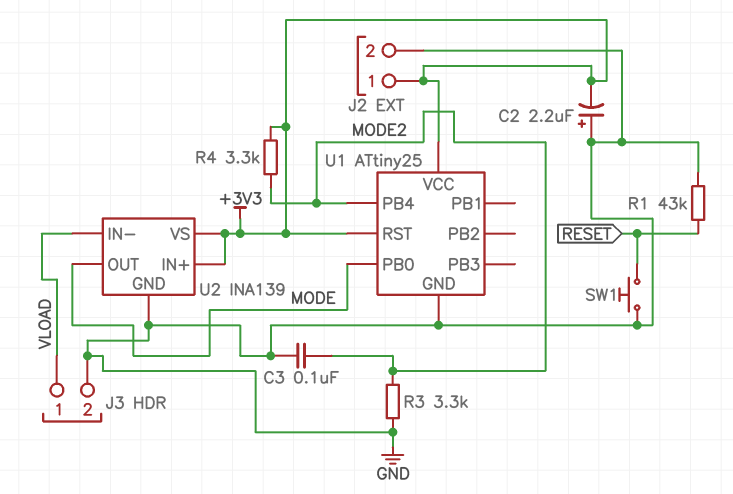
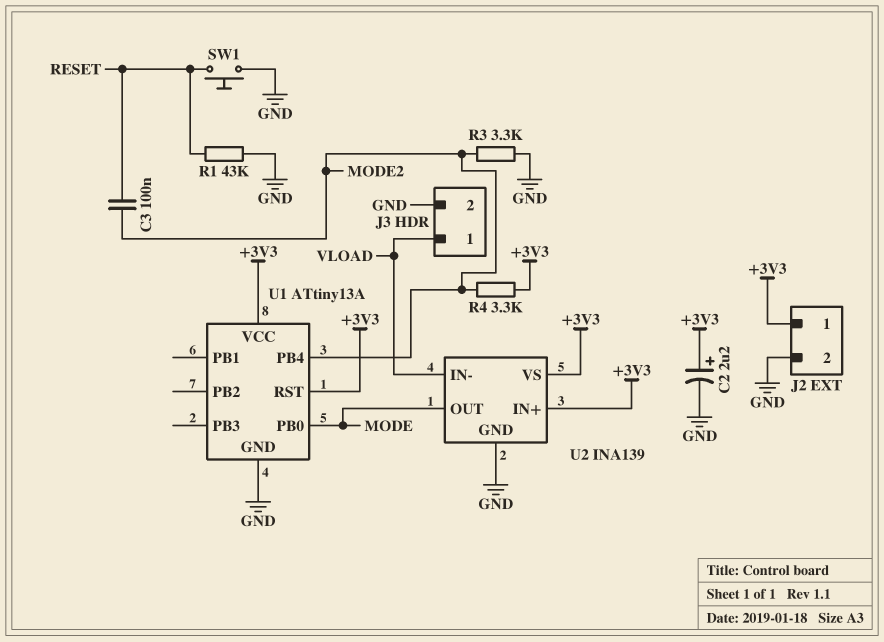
C2: 2.2uF (plus GND, minus +3V3) -> 2.2uF (plus +3V3, minus GND)
C3: 100nF (GND, MODE2) -> 100nF (MODE2, RESET)
U1: ATtiny25 -> ATtiny13A

